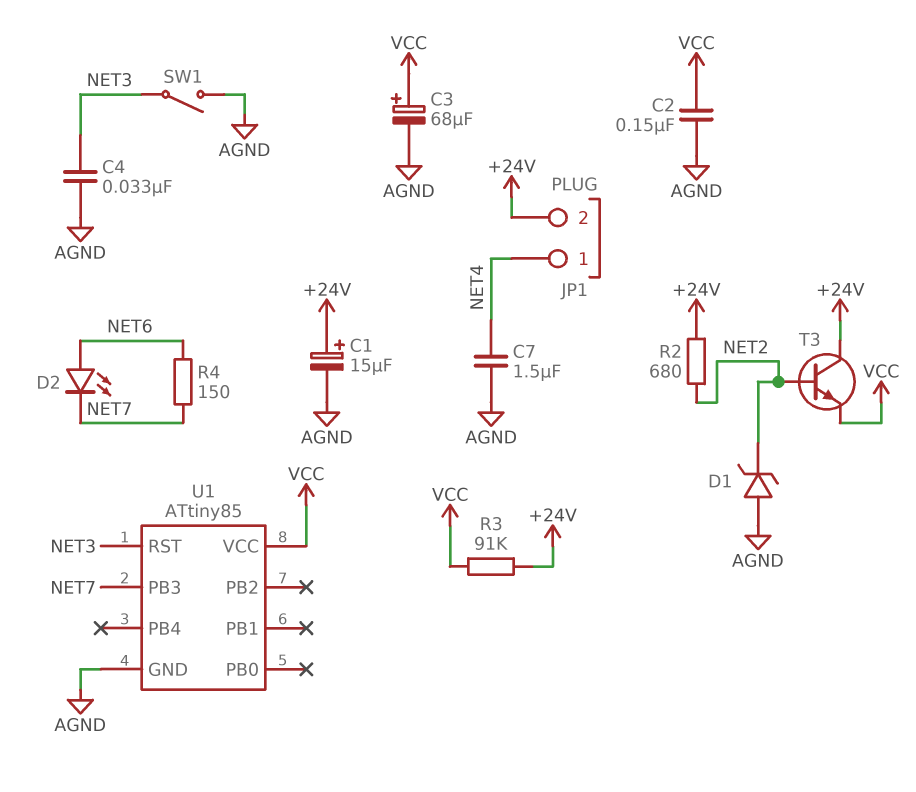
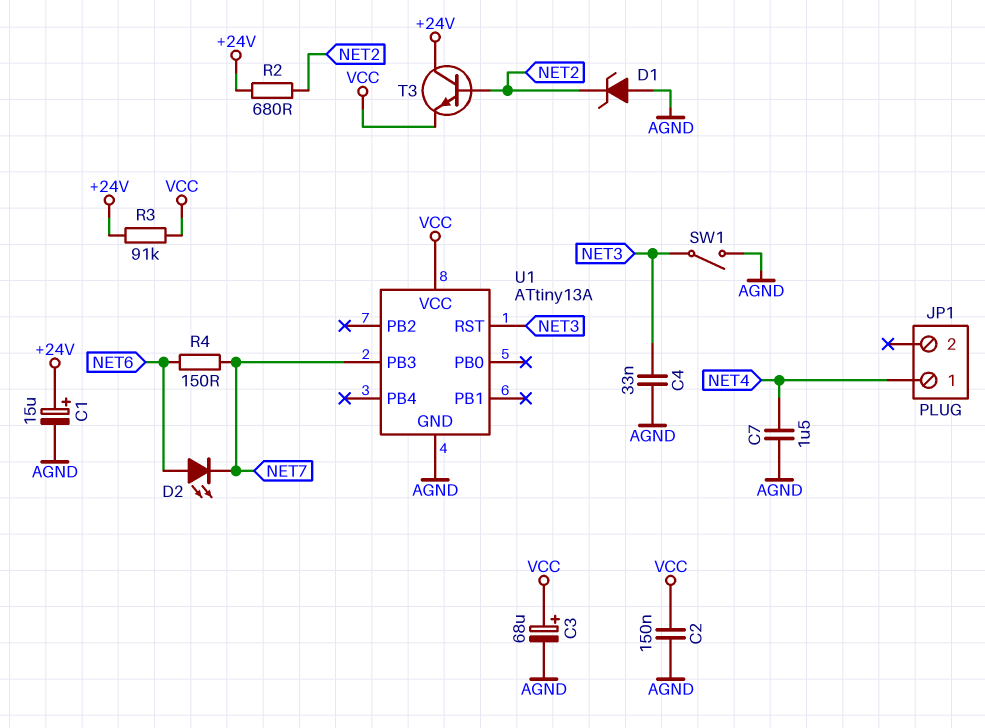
JP1 pin 2: +24V -> none
U1: ATtiny85 -> ATtiny13A

